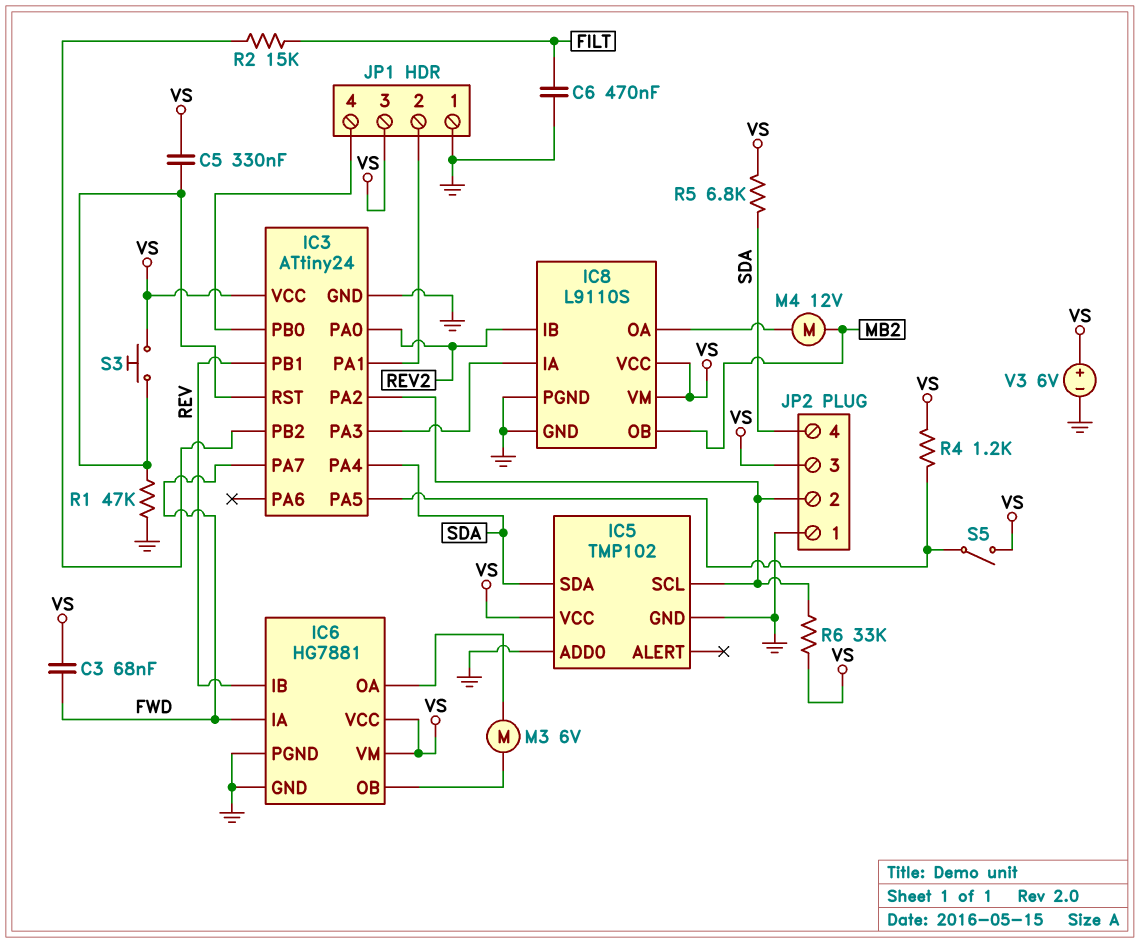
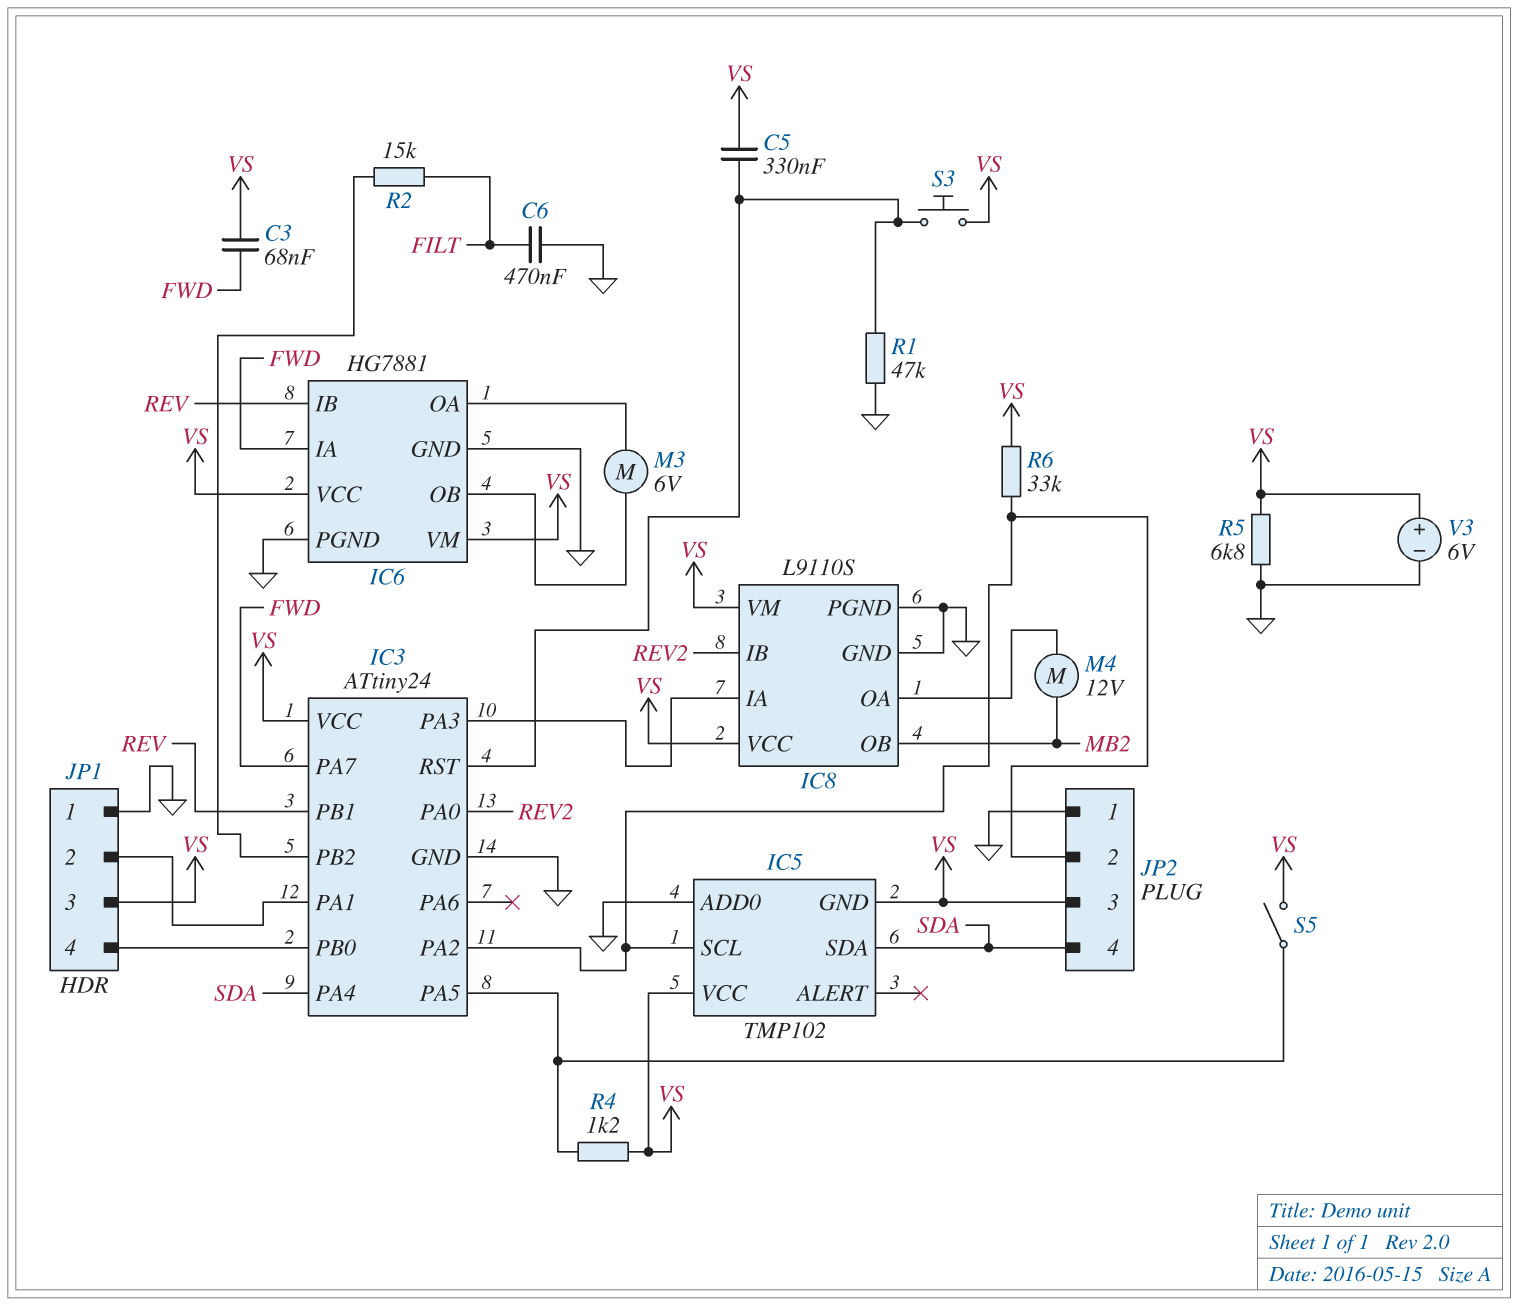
IC5 pin GND: GND -> VS
R5: 6.8k (SDA, VS) -> 6.8k (GND, VS)

